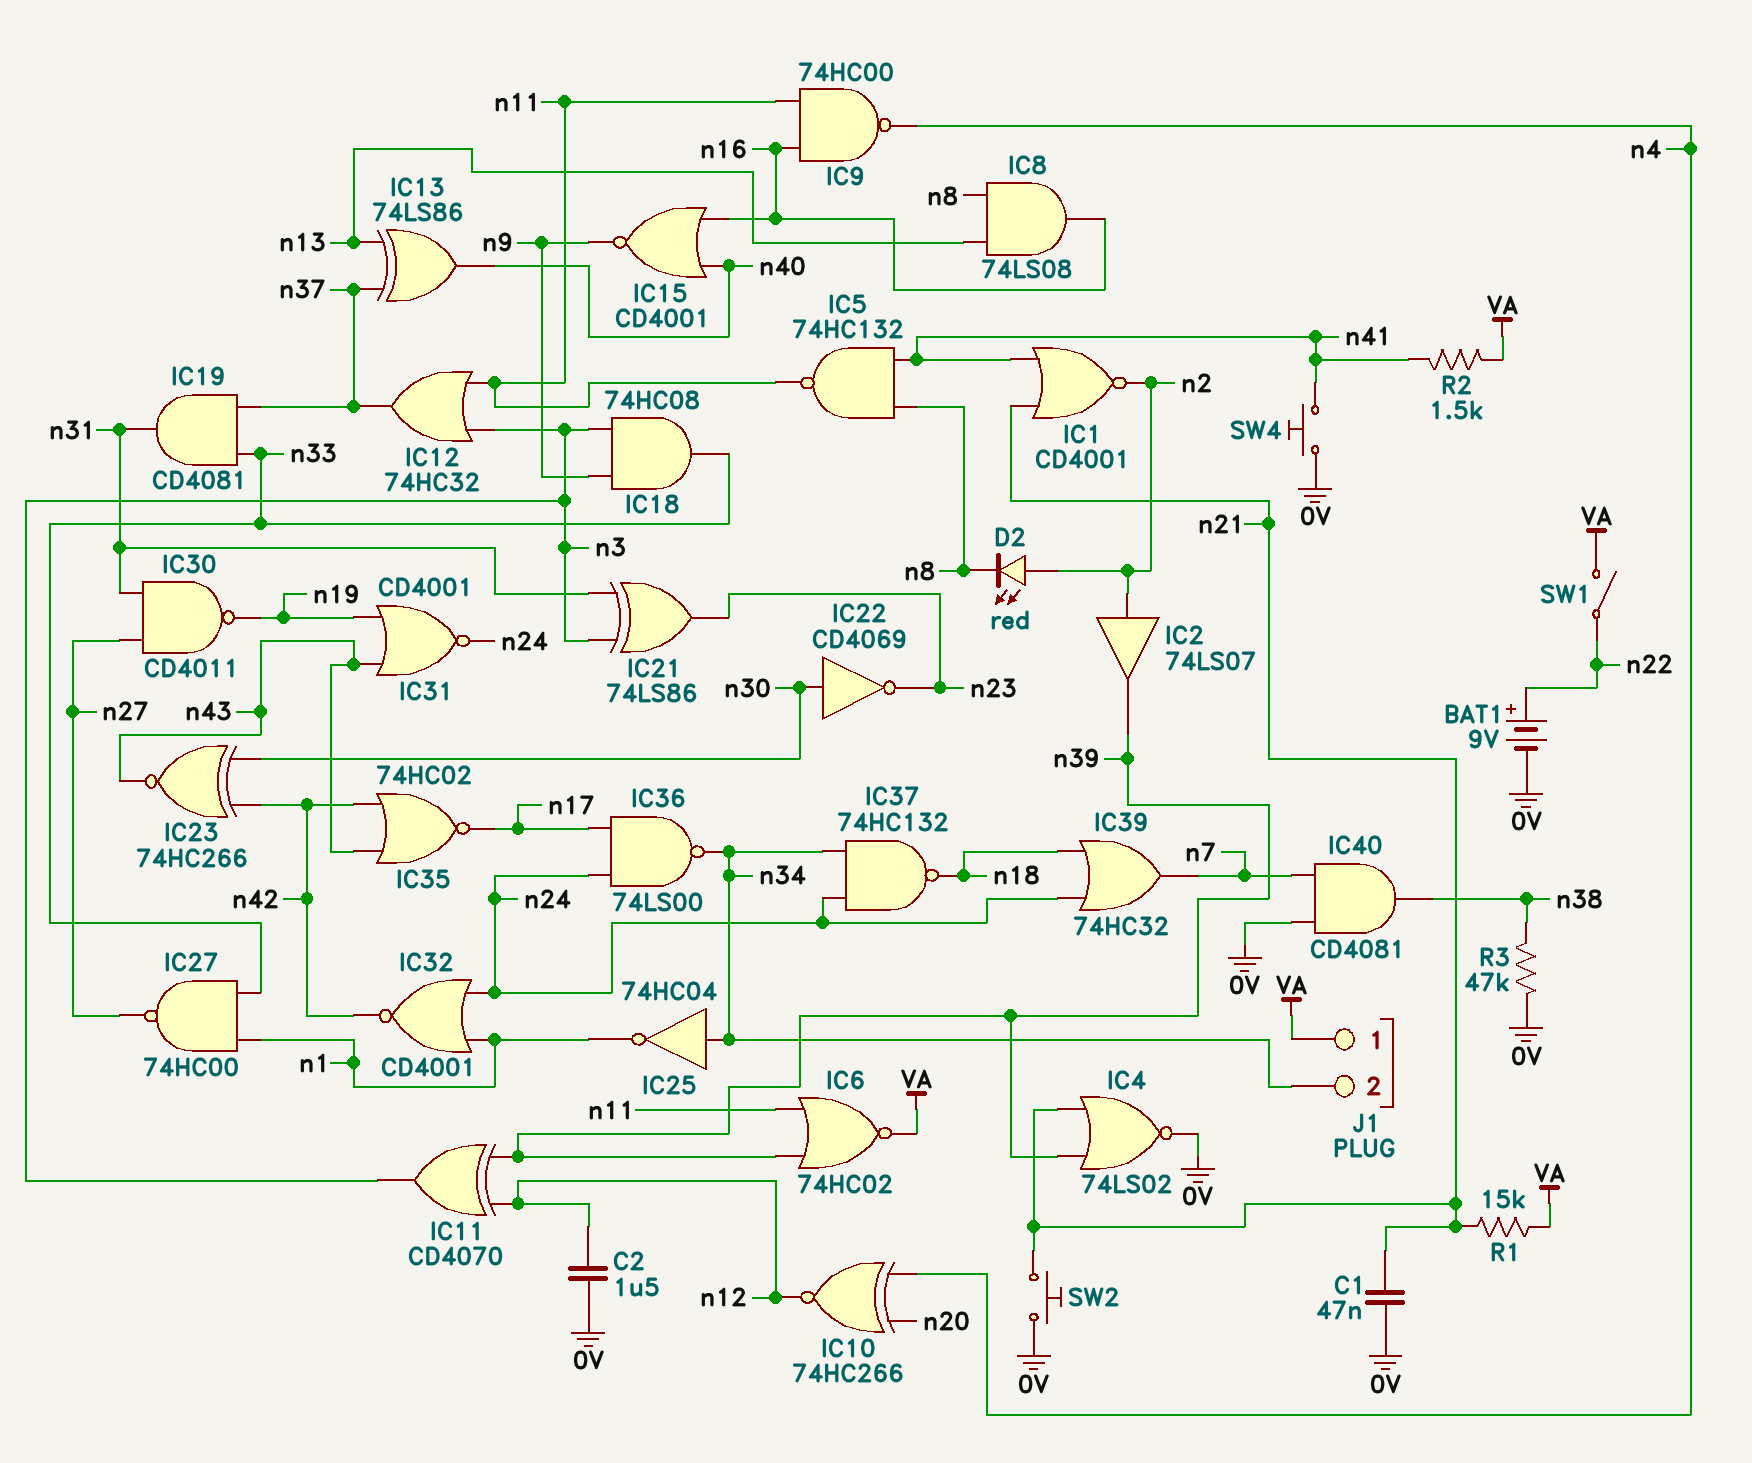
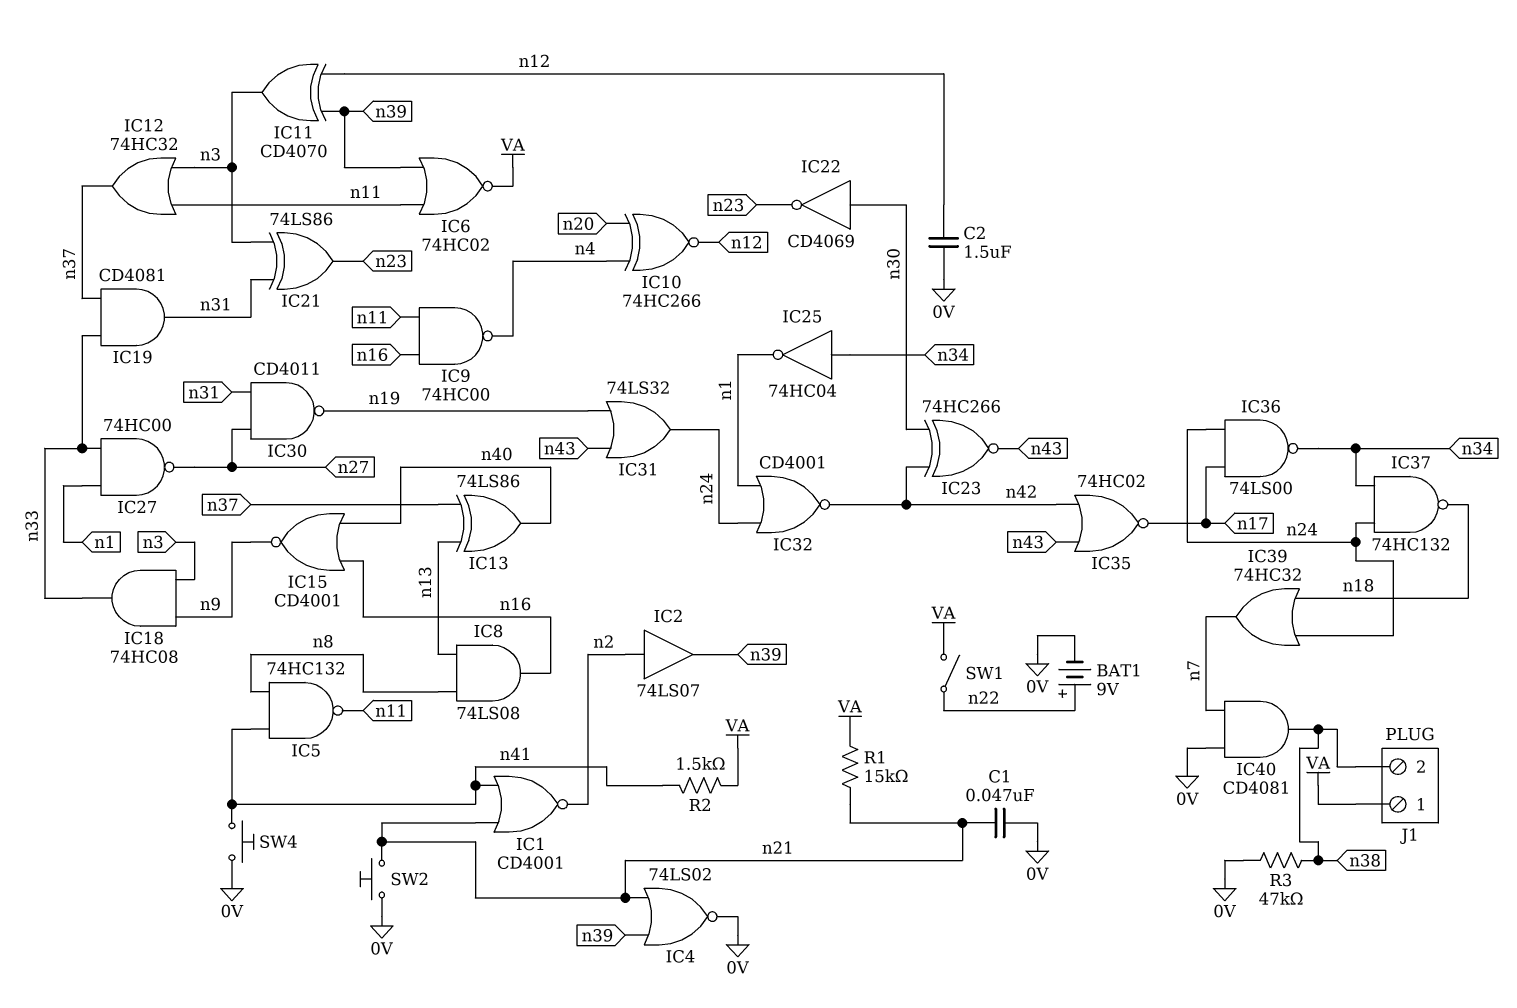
D2: LED red (A n2, K n8) -> none
IC31: NOR CD4001 (in n19, in n43, out n24) -> OR 74LS32 (in n19, in n43, out n24)
J1 pin 2: n34 -> n38

